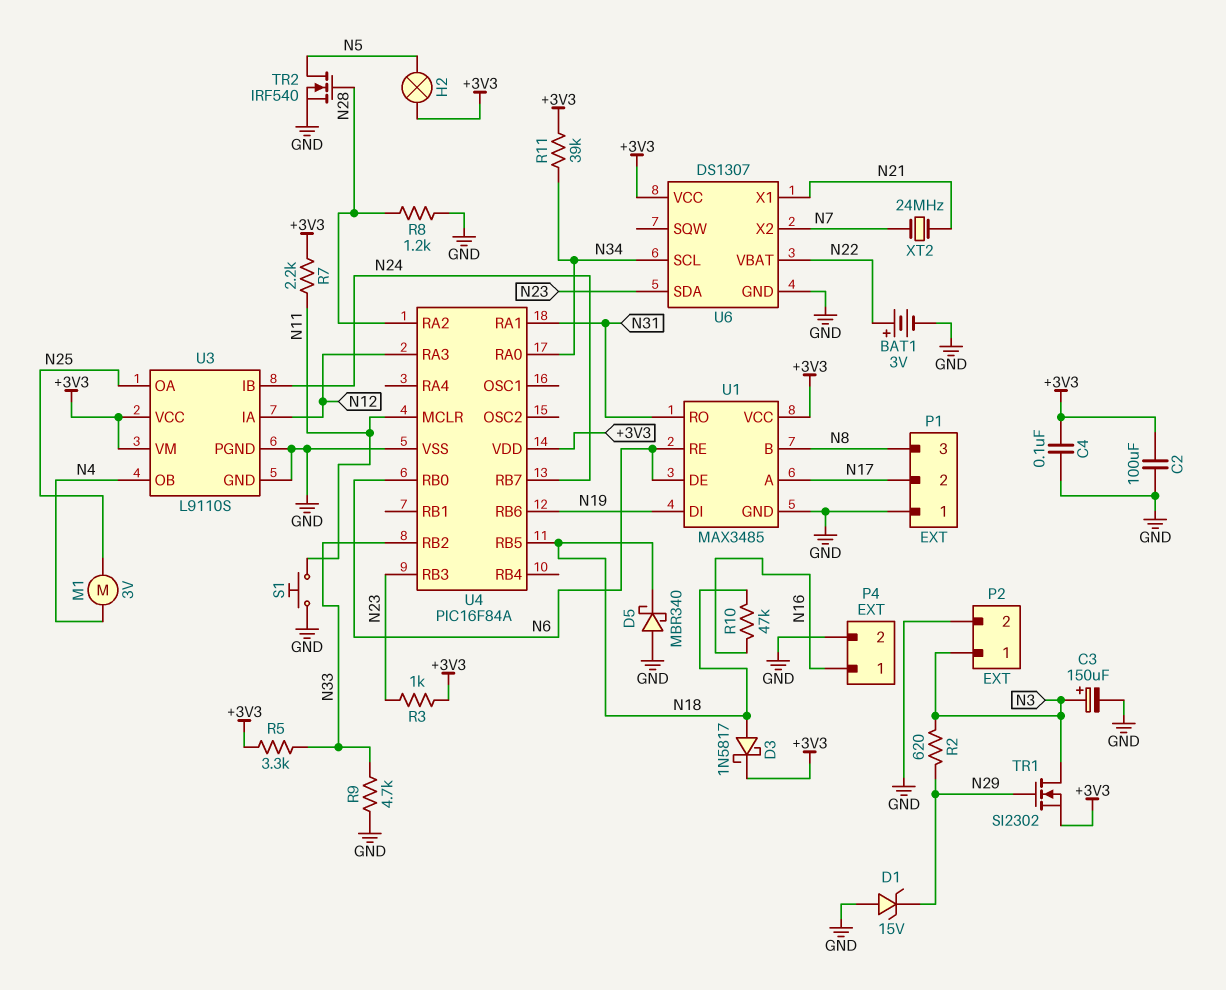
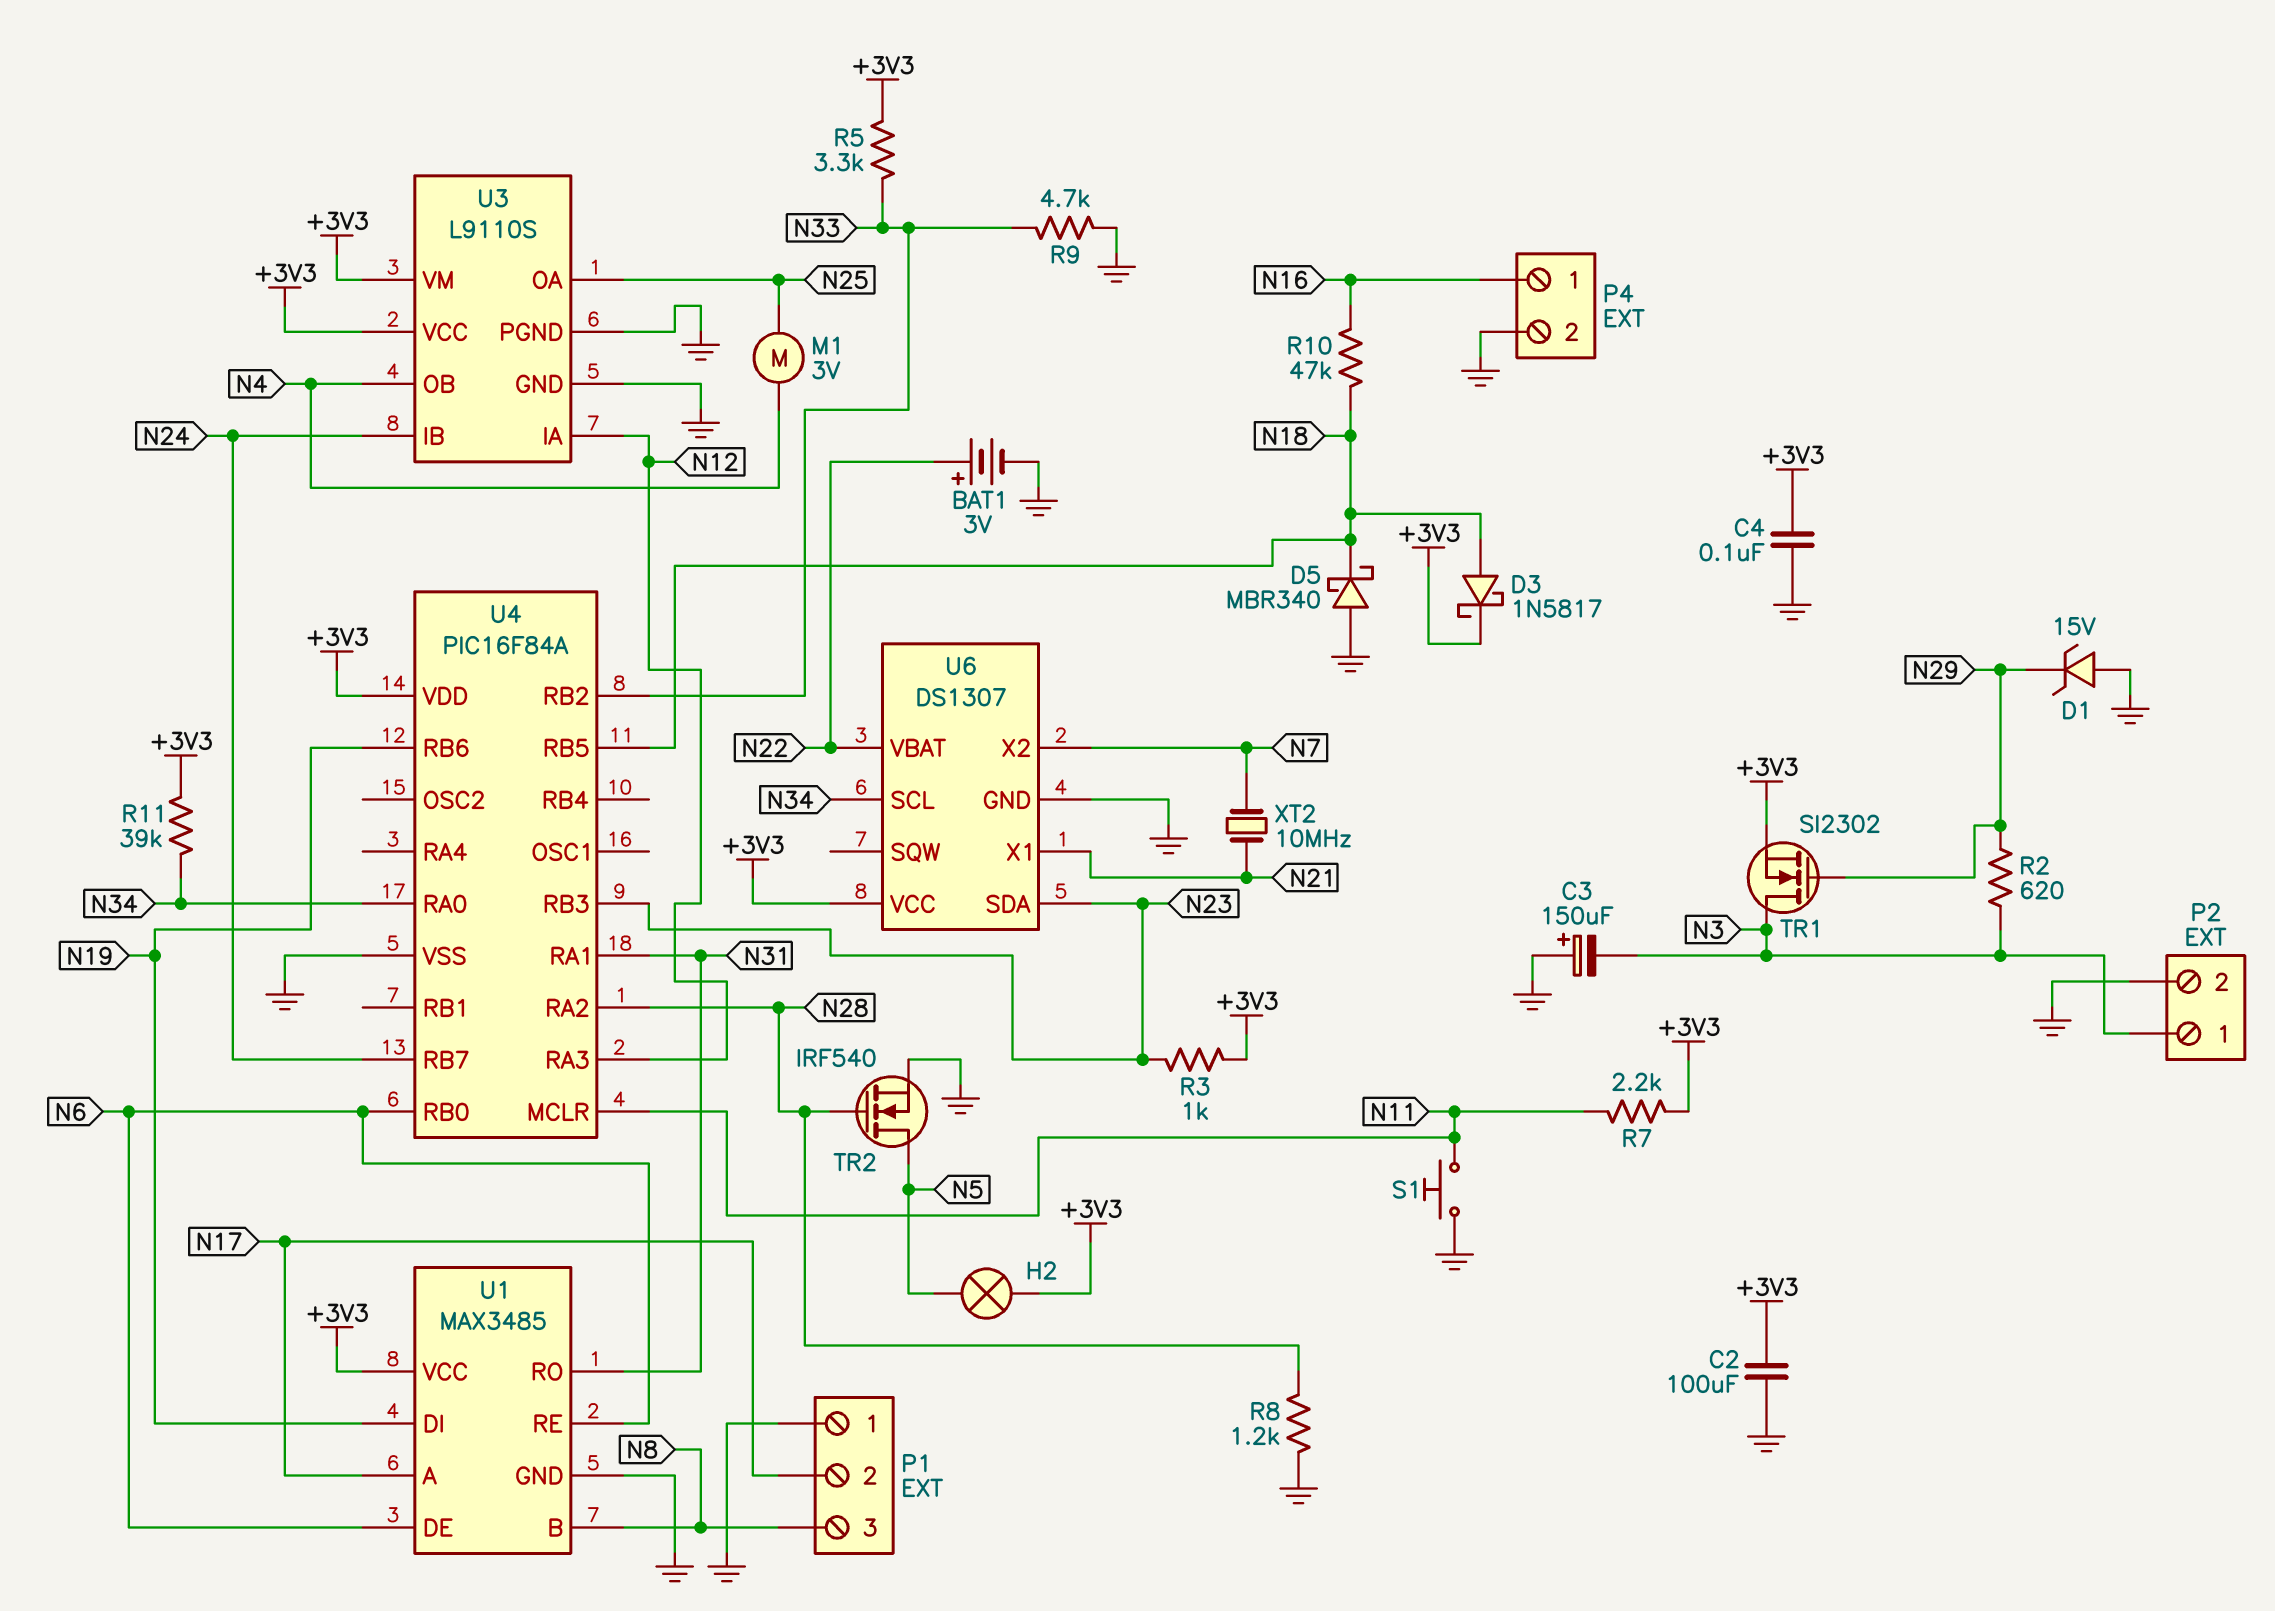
C3: 150uF (plus N3, minus GND) -> 150uF (plus GND, minus N3)
XT2: 24MHz (N7, N21) -> 10MHz (N7, N21)

